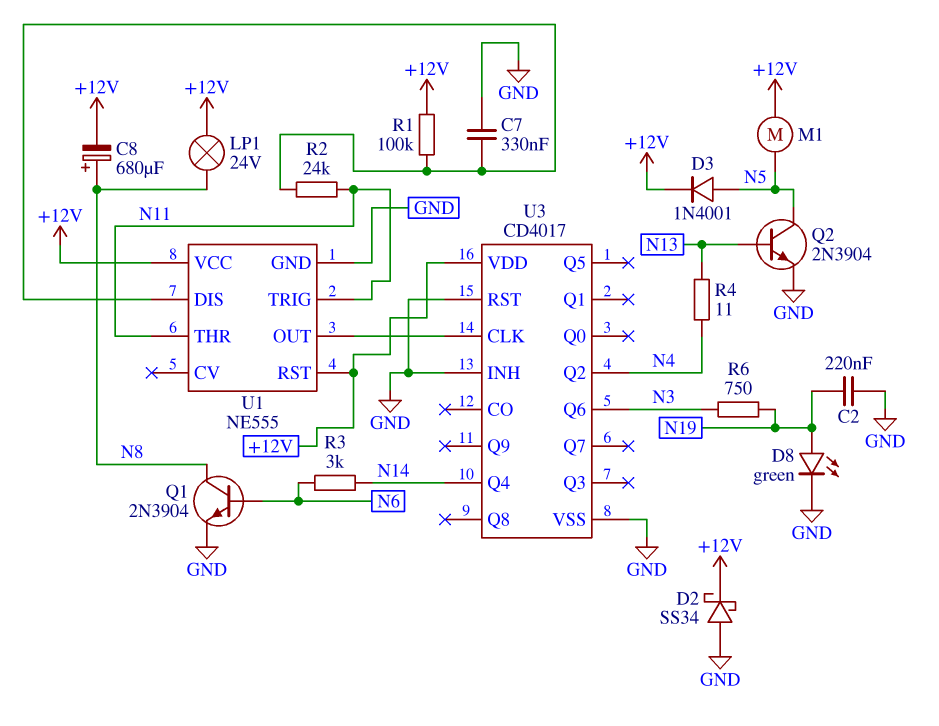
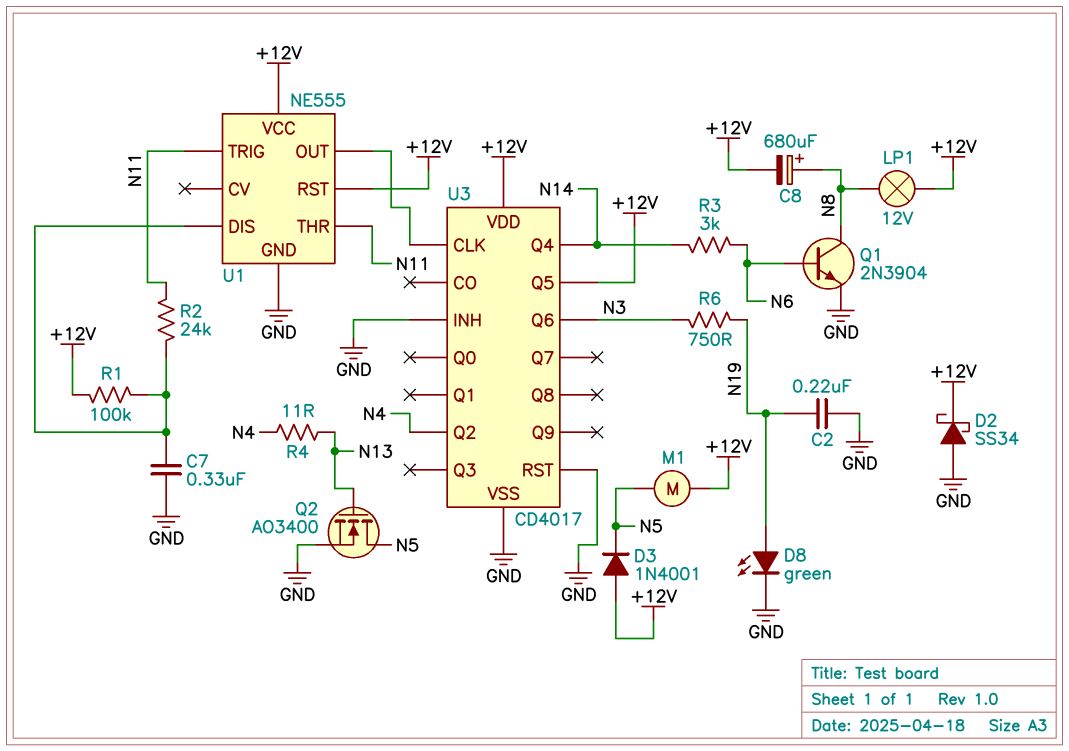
D3: diode 1N4001 (A N5, K +12V) -> diode 1N4001 (A +12V, K N5)
LP1: lamp 24V (+12V, N8) -> lamp 12V (+12V, N8)
Q2: NPN 2N3904 (B N13, C N5, E GND) -> NMOS AO3400 (G N13, D N5, S GND)
U3 pin Q5: none -> +12V

